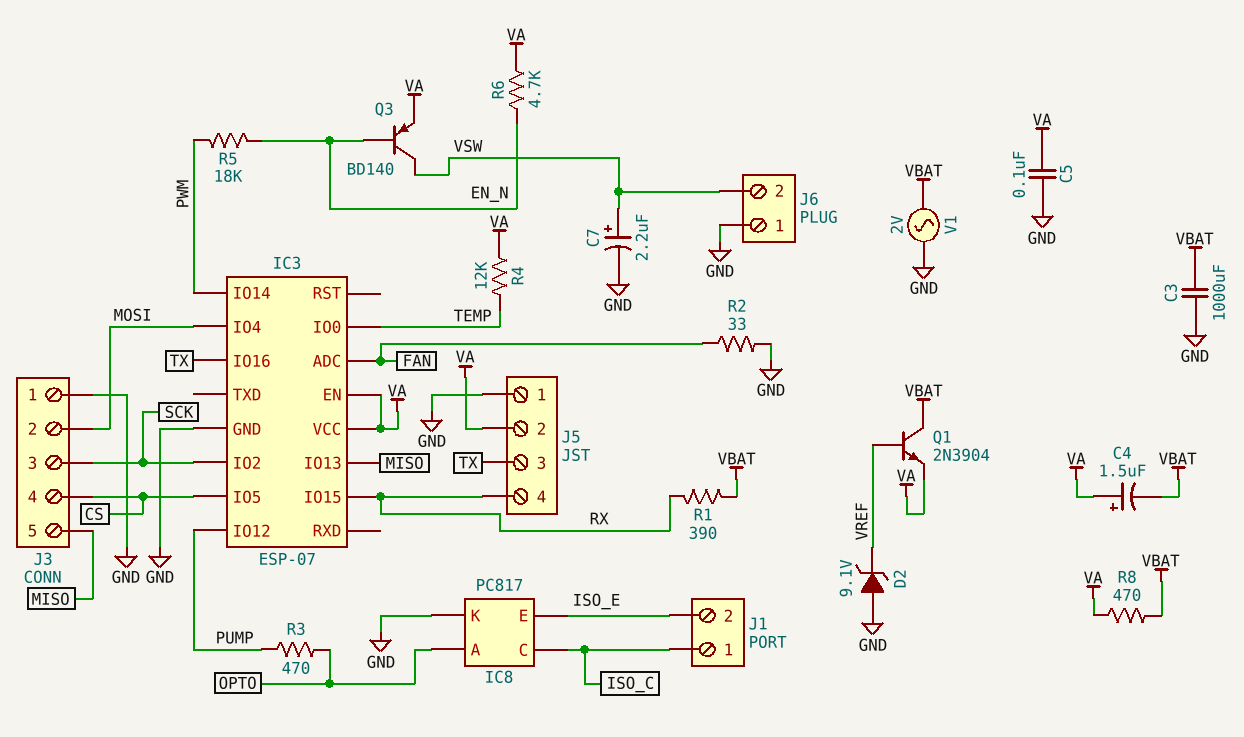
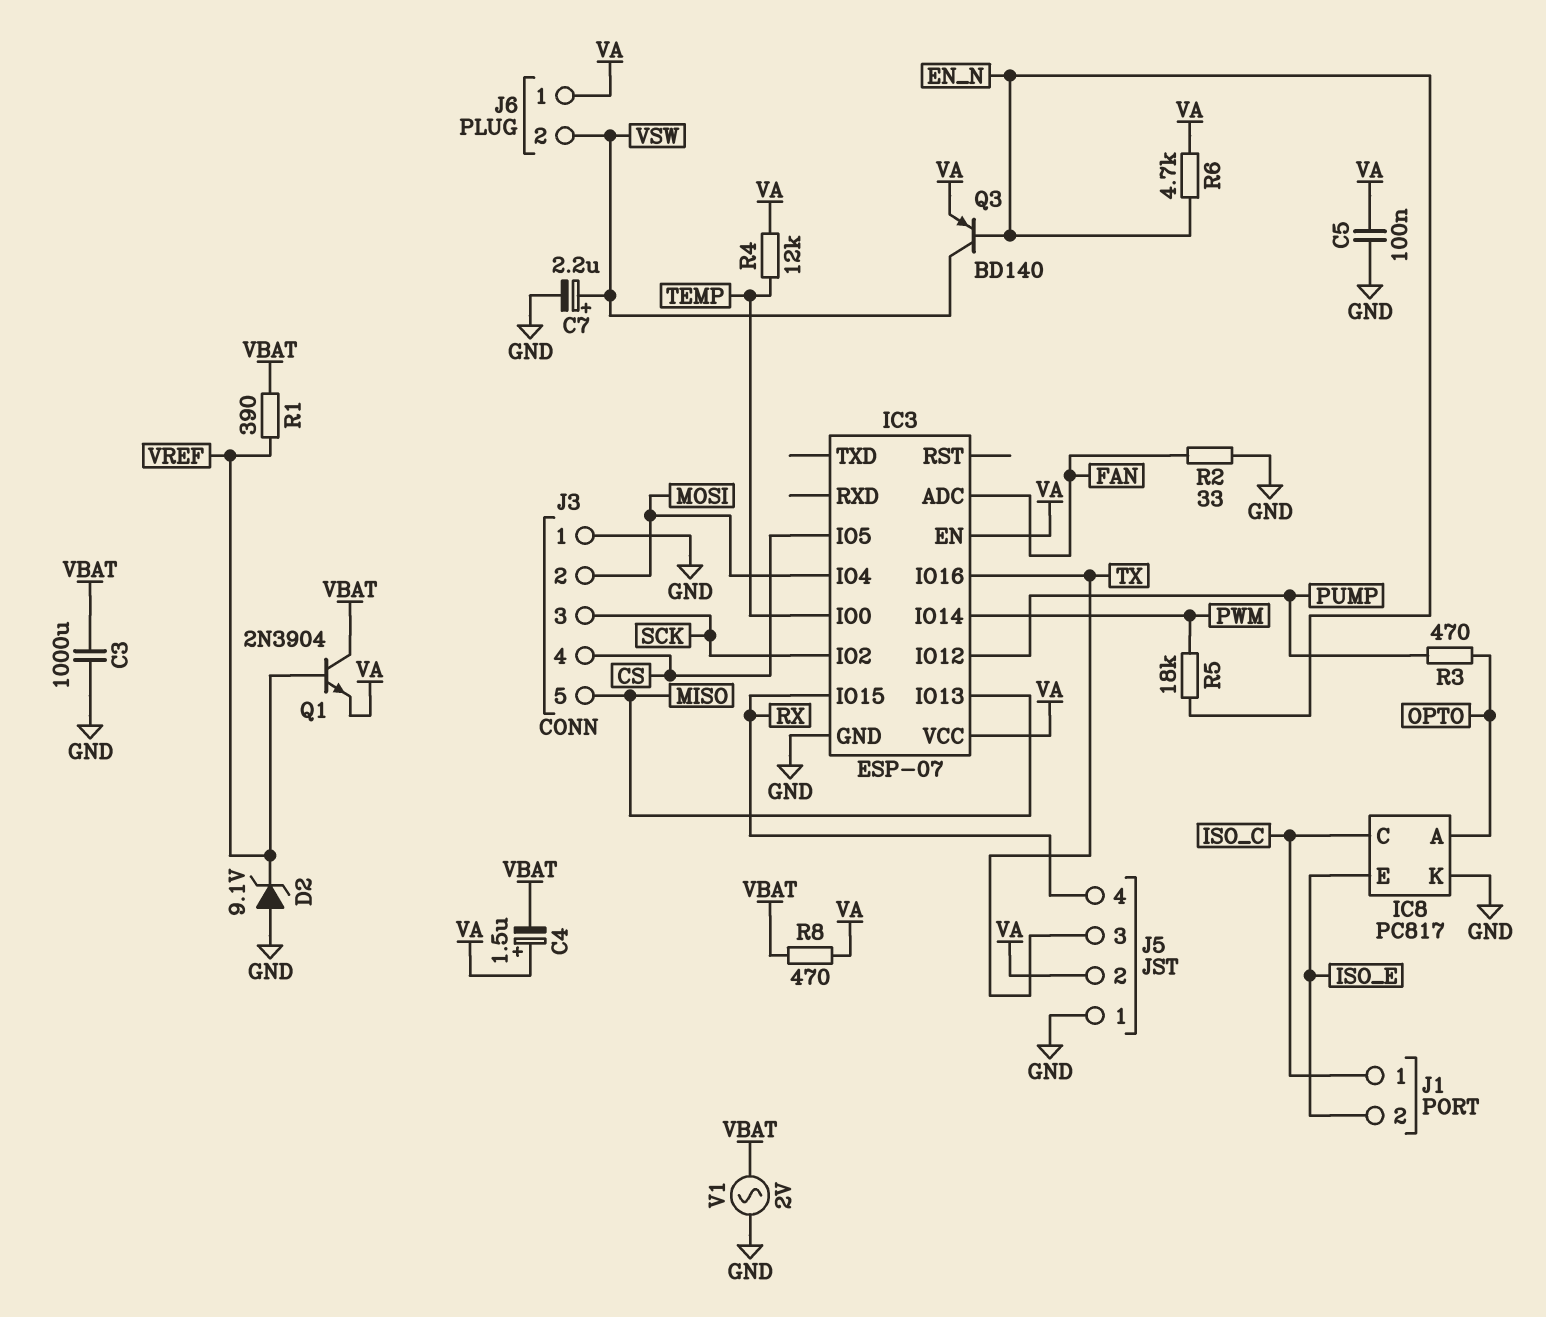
J6 pin 1: GND -> VA
R1: 390 (RX, VBAT) -> 390 (VBAT, VREF)

